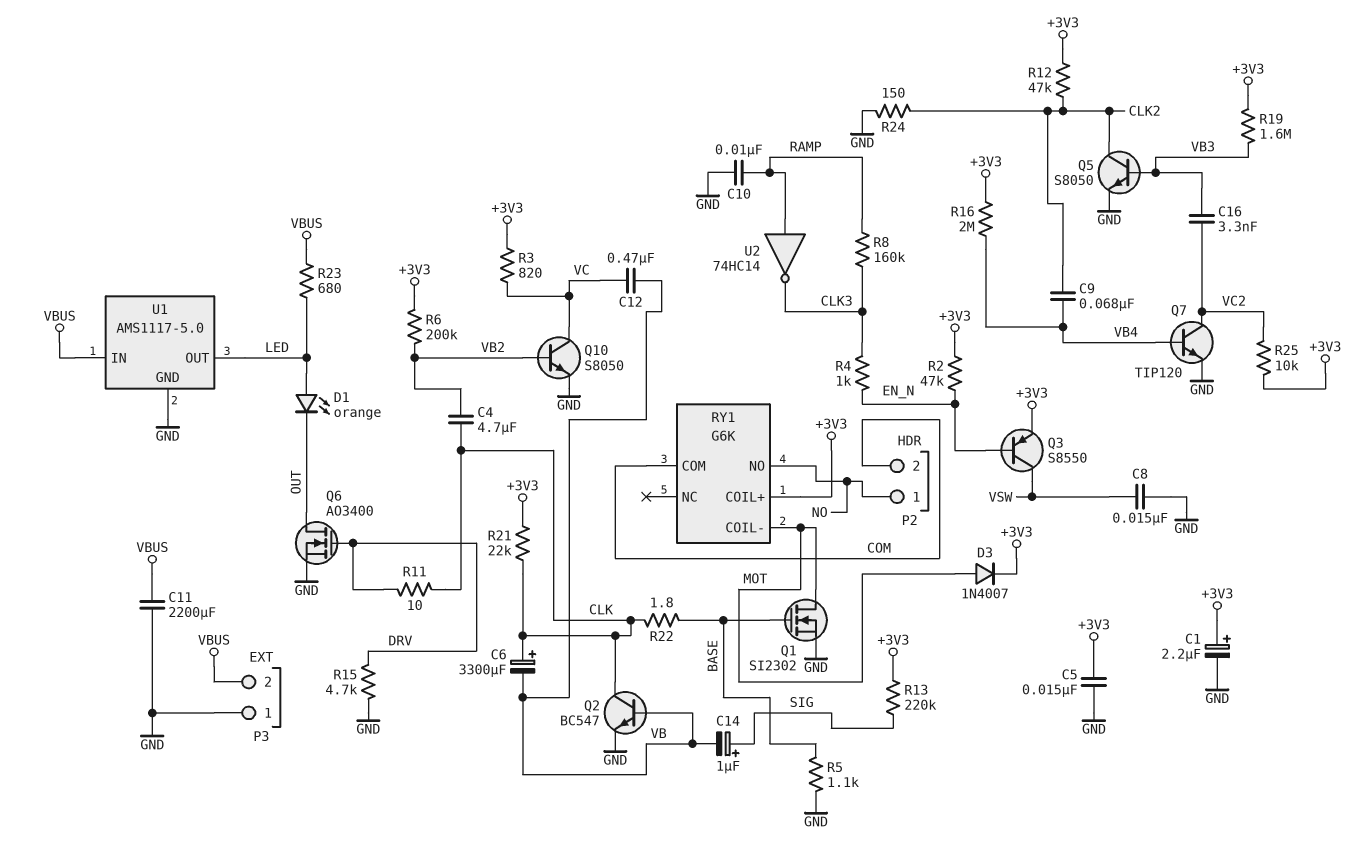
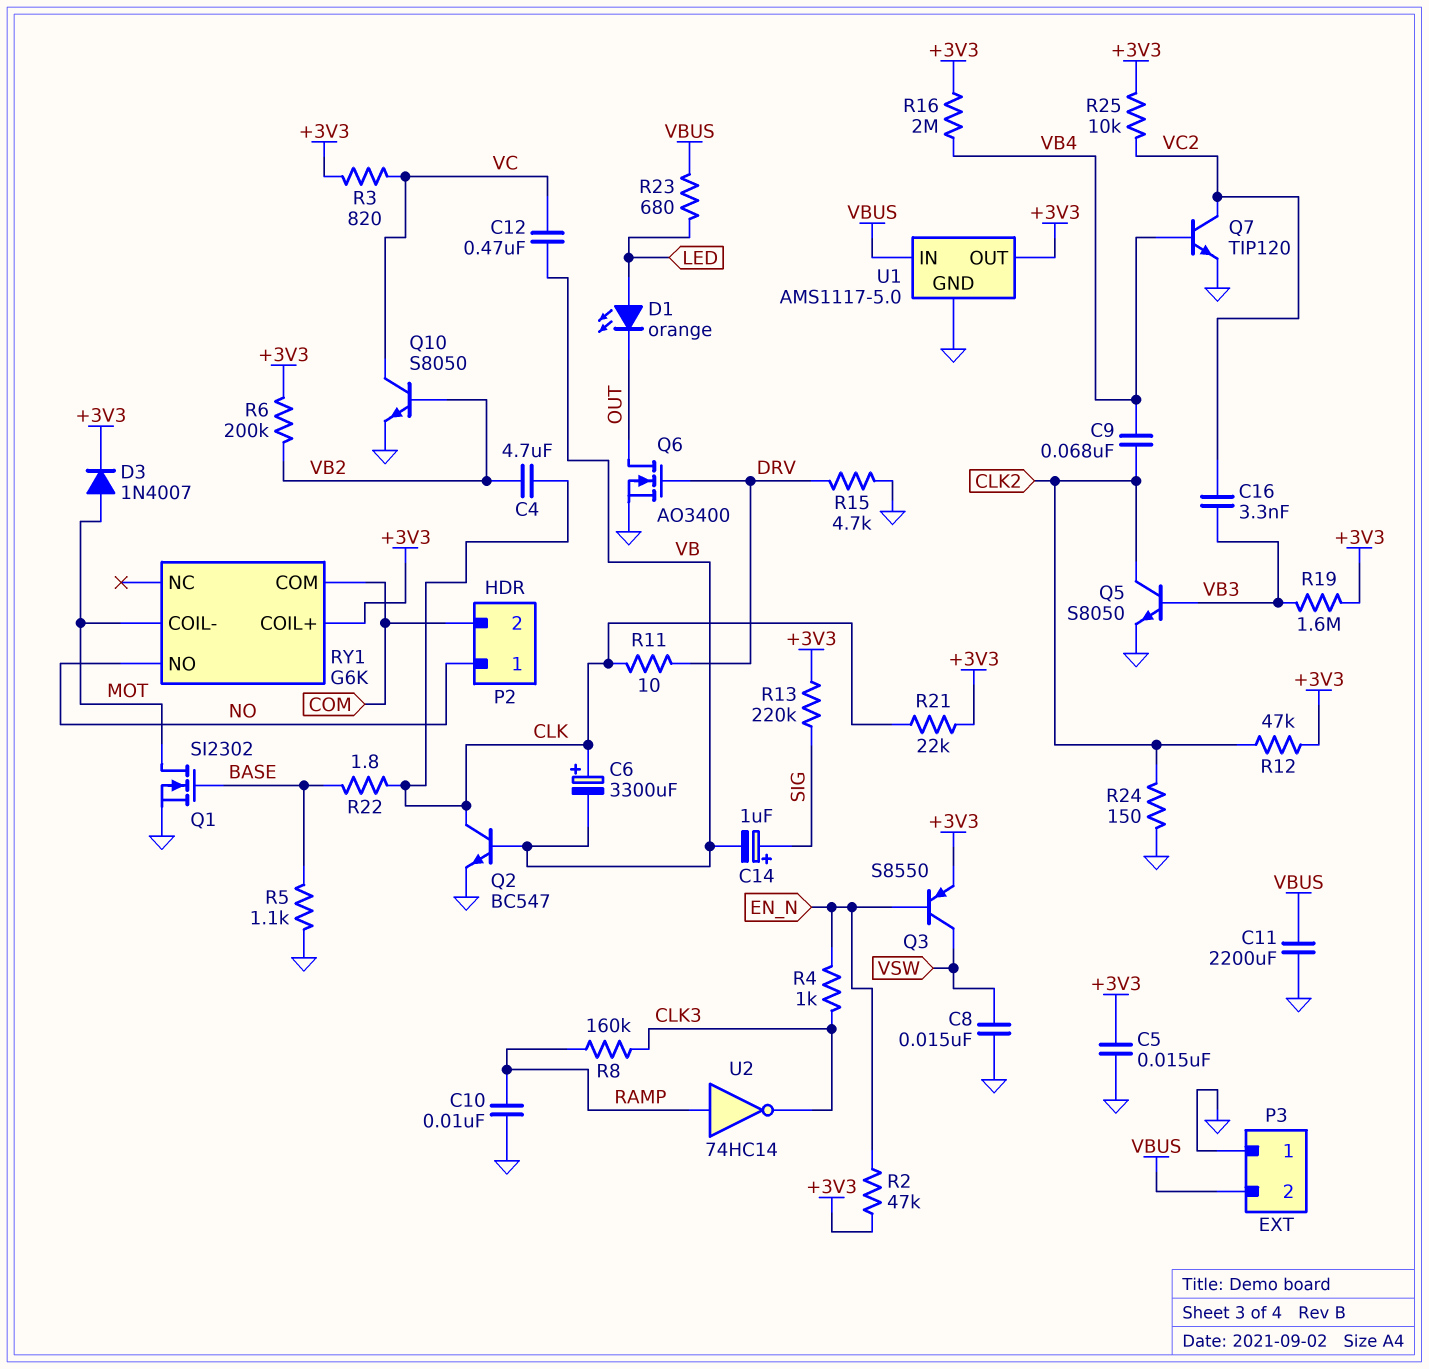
C1: 2.2uF (plus +3V3, minus GND) -> none
U1 pin OUT: LED -> +3V3

